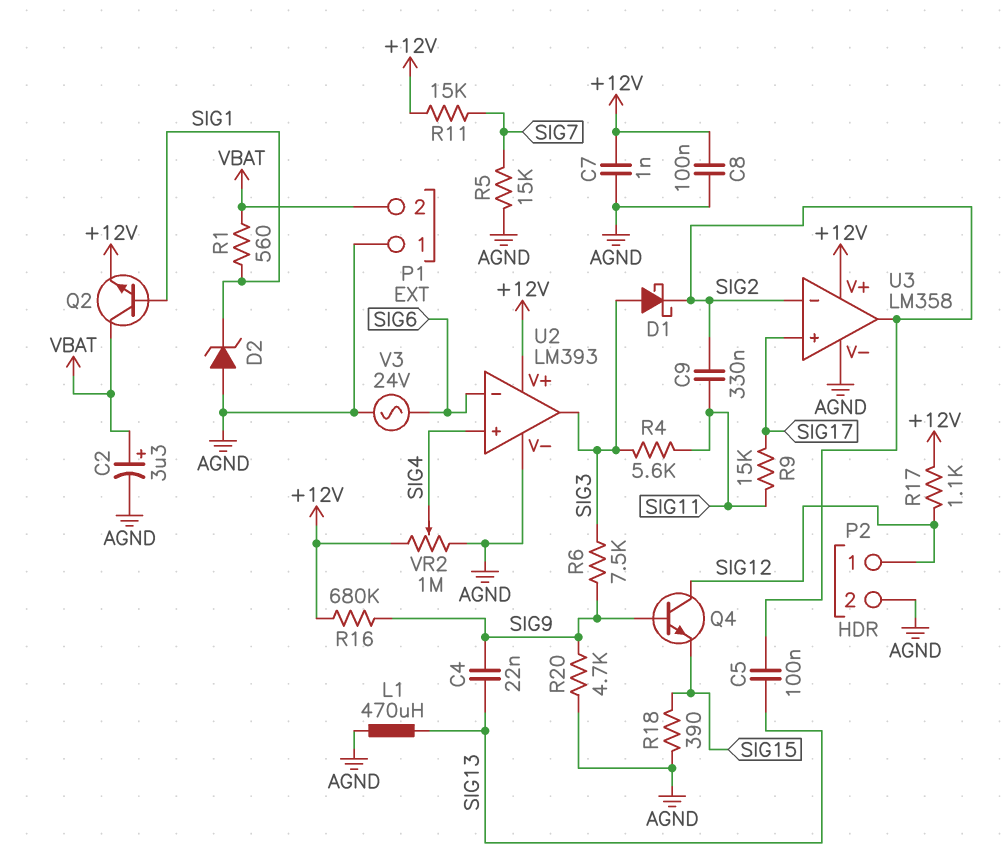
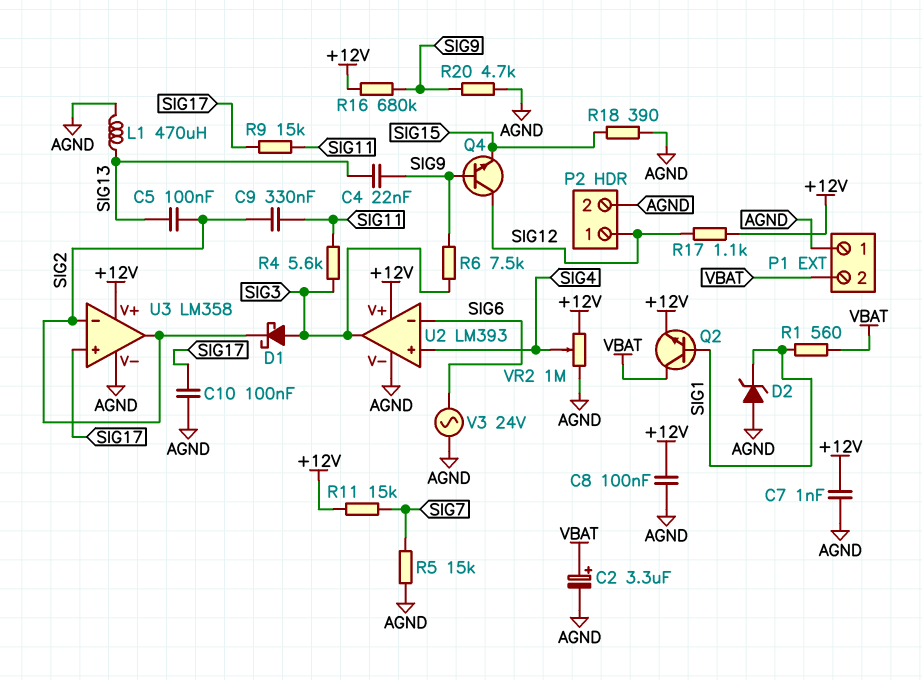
C10: none -> 100nF (AGND, SIG17)

